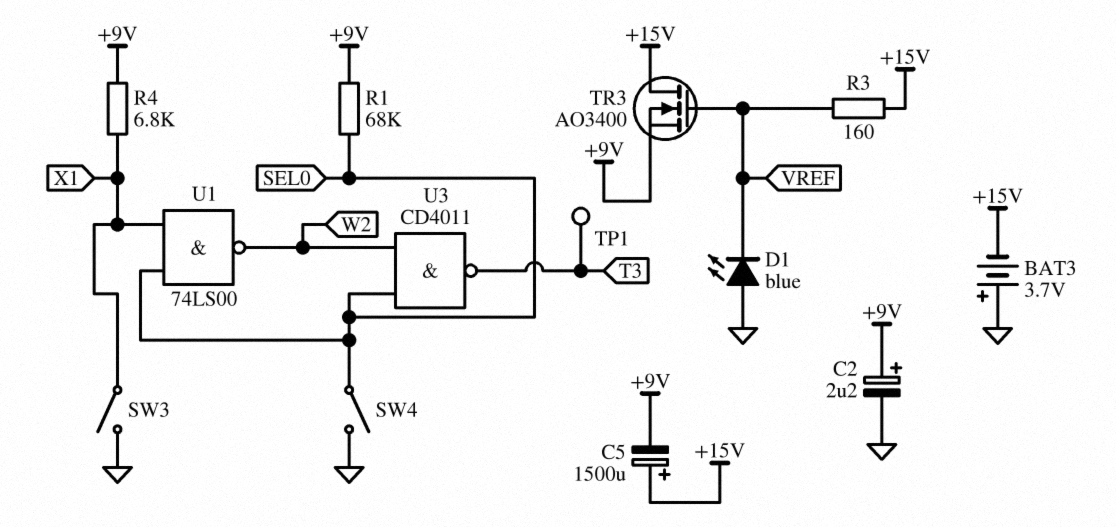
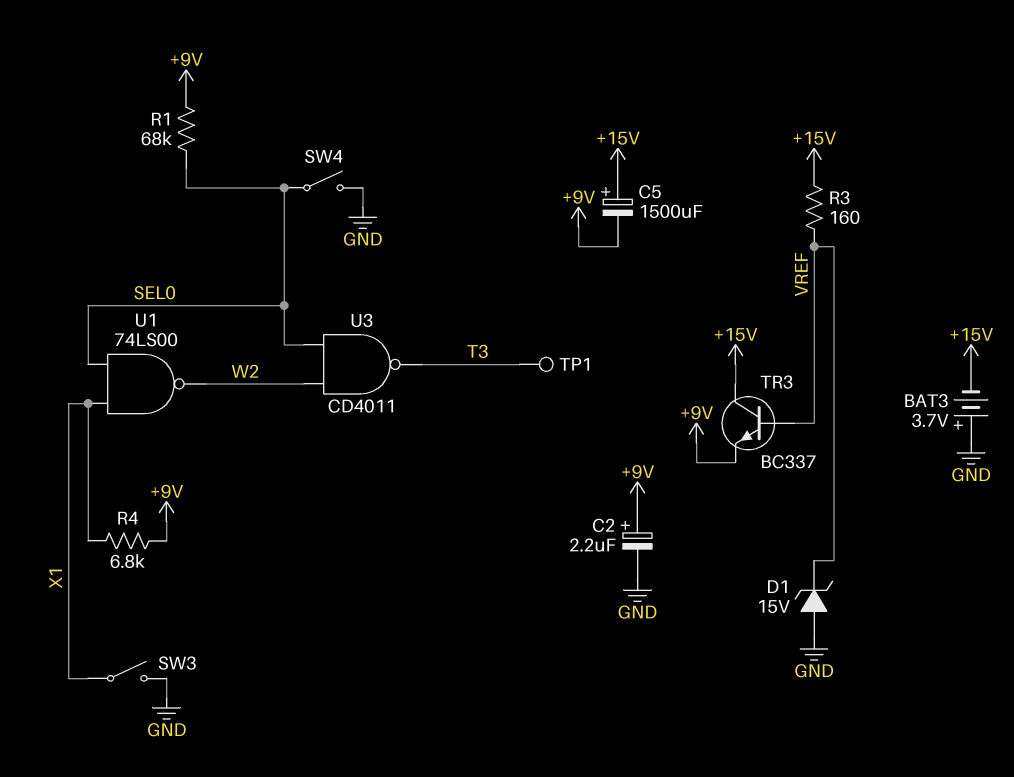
D1: LED blue (A GND, K VREF) -> zener 15V (A GND, K VREF)
TR3: NMOS AO3400 (G VREF, D +15V, S +9V) -> NPN BC337 (B VREF, C +15V, E +9V)

